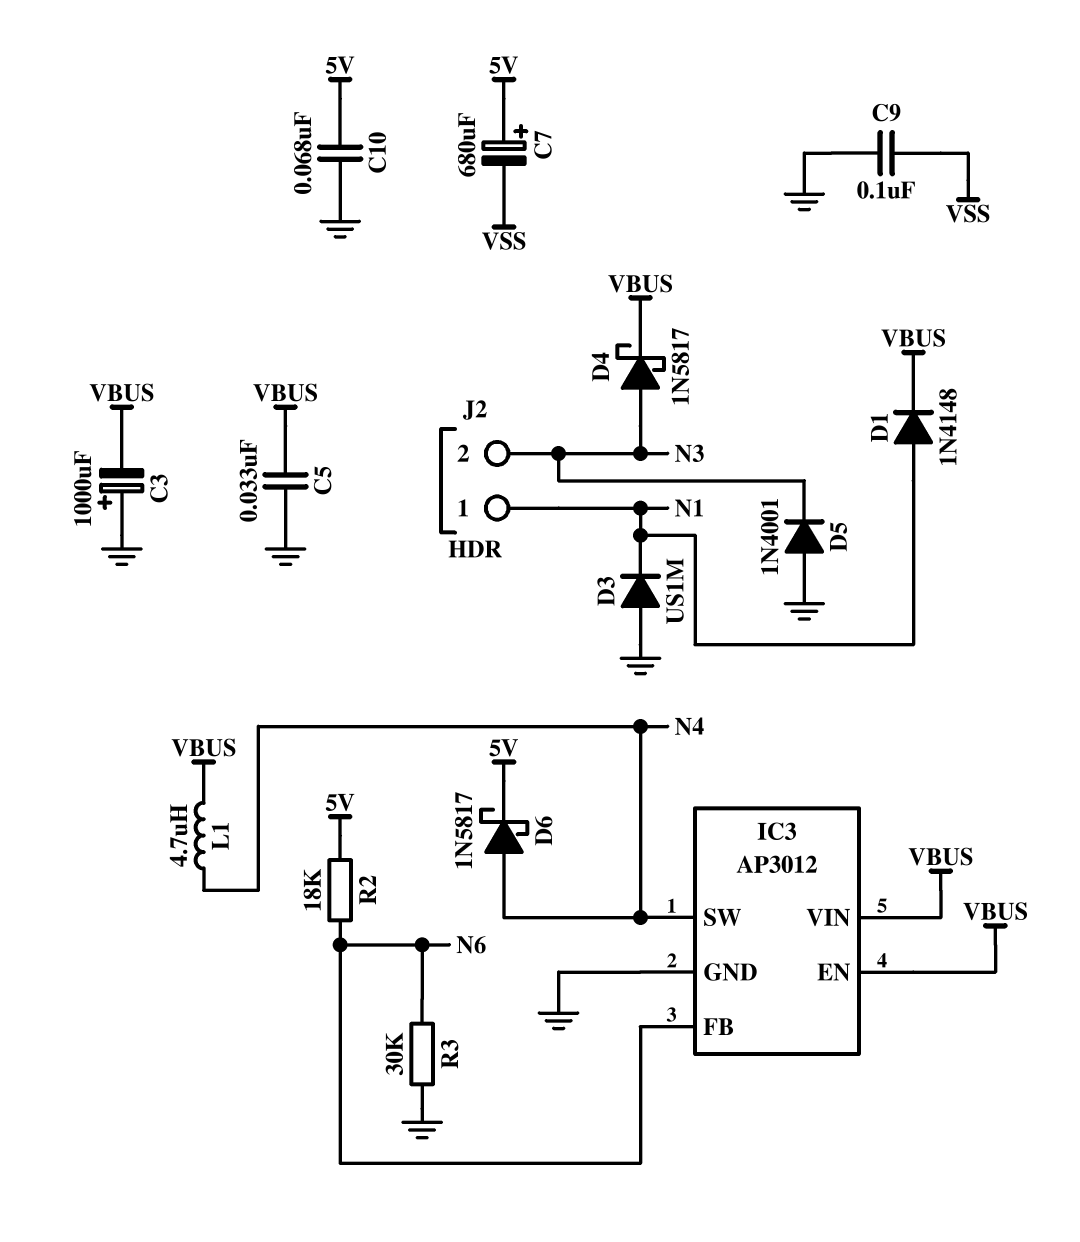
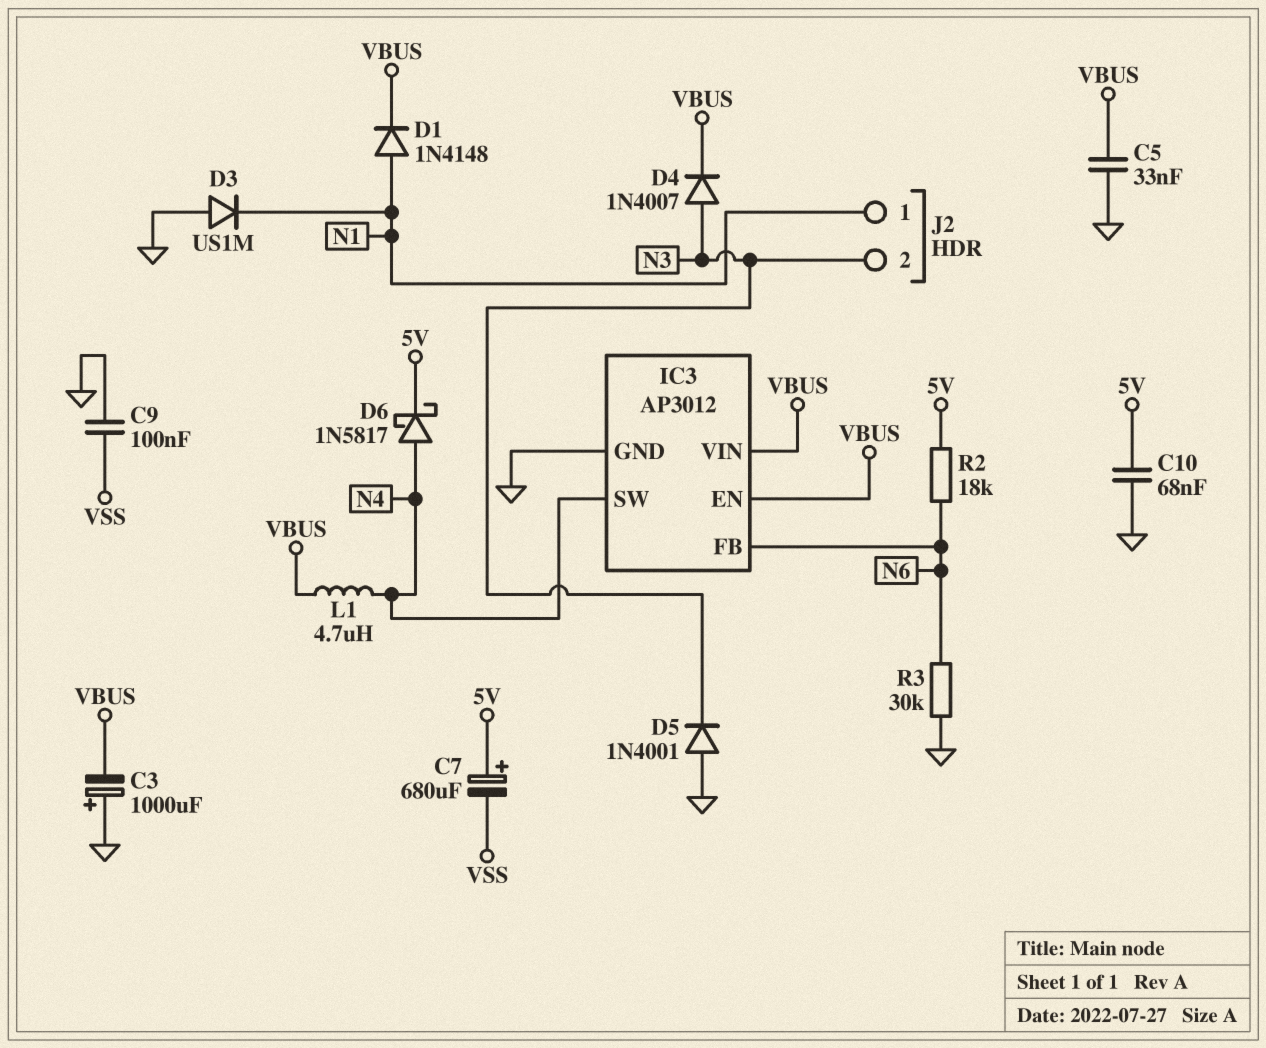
D4: schottky 1N5817 (A N3, K VBUS) -> diode 1N4007 (A N3, K VBUS)

